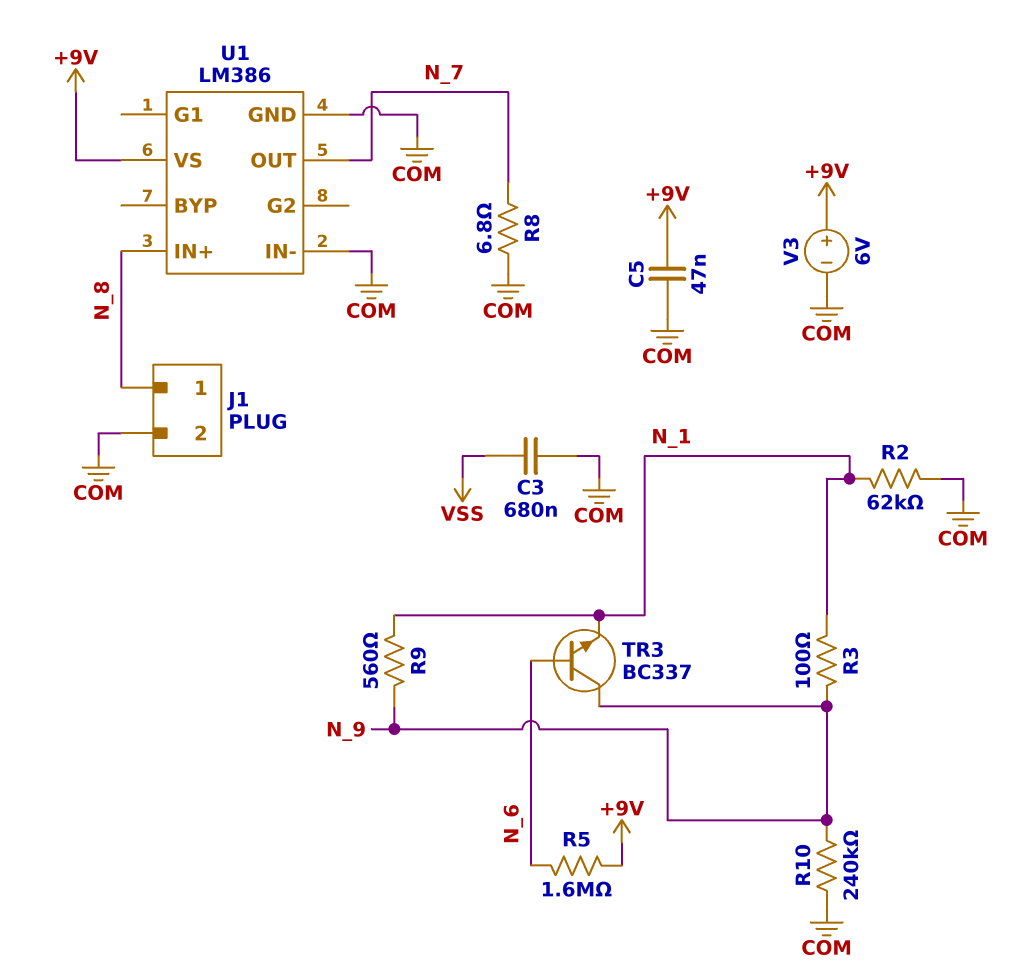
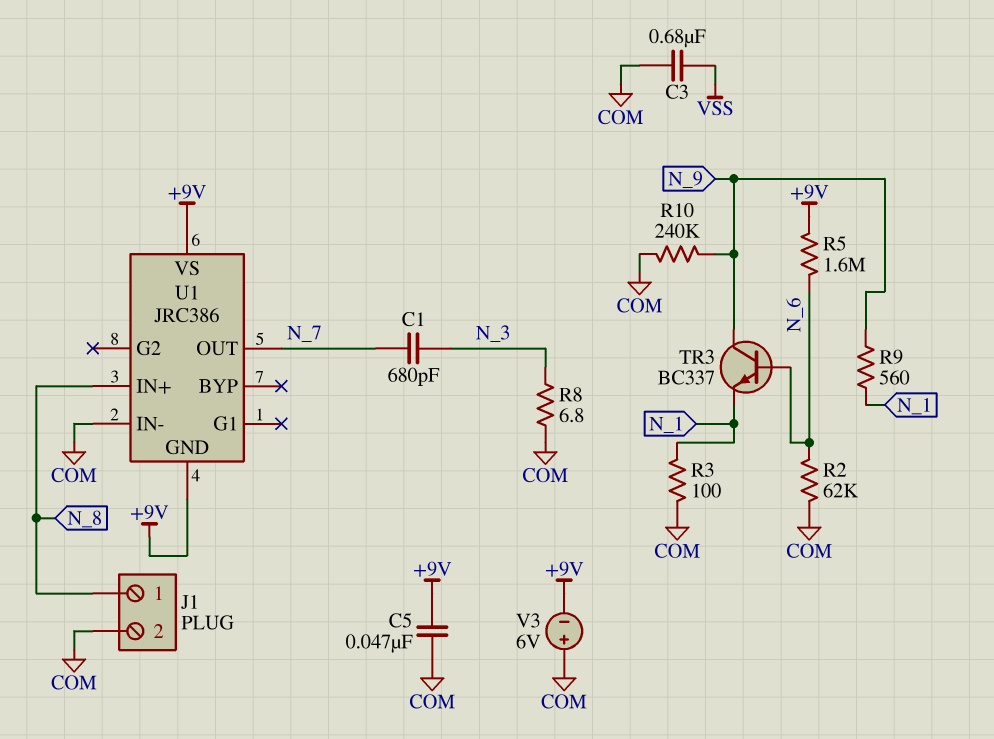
C1: none -> 680pF (N_3, N_7)
R2: 62k (COM, N_1) -> 62k (COM, N_6)
R3: 100 (N_1, N_9) -> 100 (COM, N_1)
R8: 6.8 (COM, N_7) -> 6.8 (COM, N_3)
U1: LM386 -> JRC386
U1 pin GND: COM -> +9V
V3: 6V (plus +9V, minus COM) -> 6V (plus COM, minus +9V)

